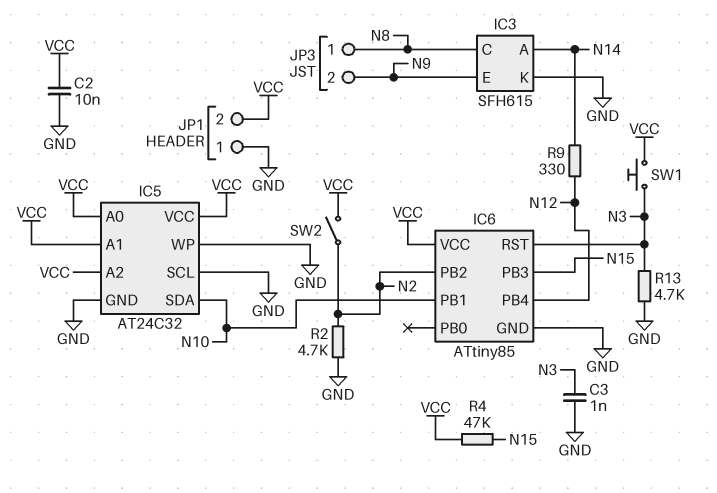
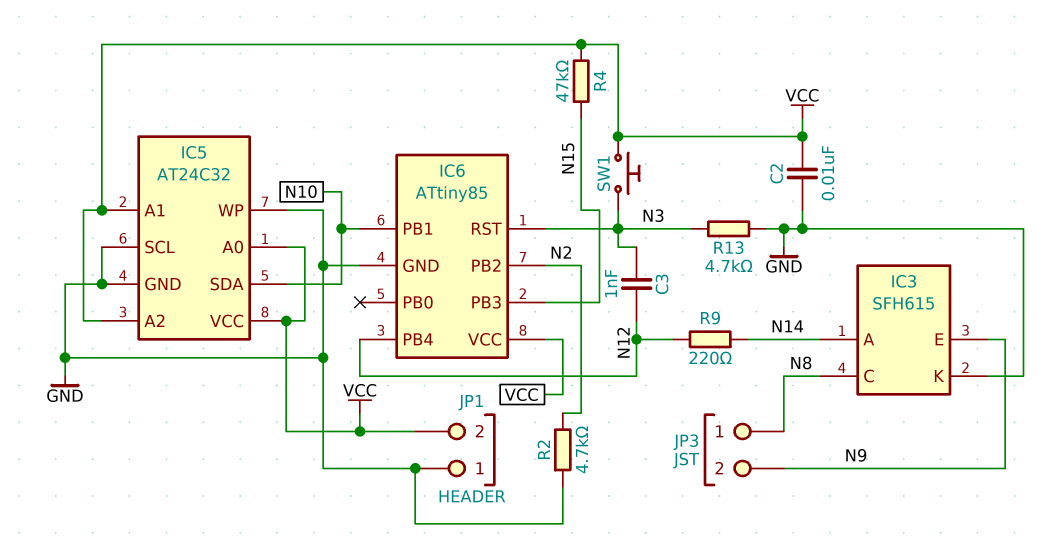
C3: 1nF (GND, N3) -> 1nF (N3, N12)
R9: 330 (N12, N14) -> 220 (N12, N14)
SW2: switch (N2, VCC) -> none

